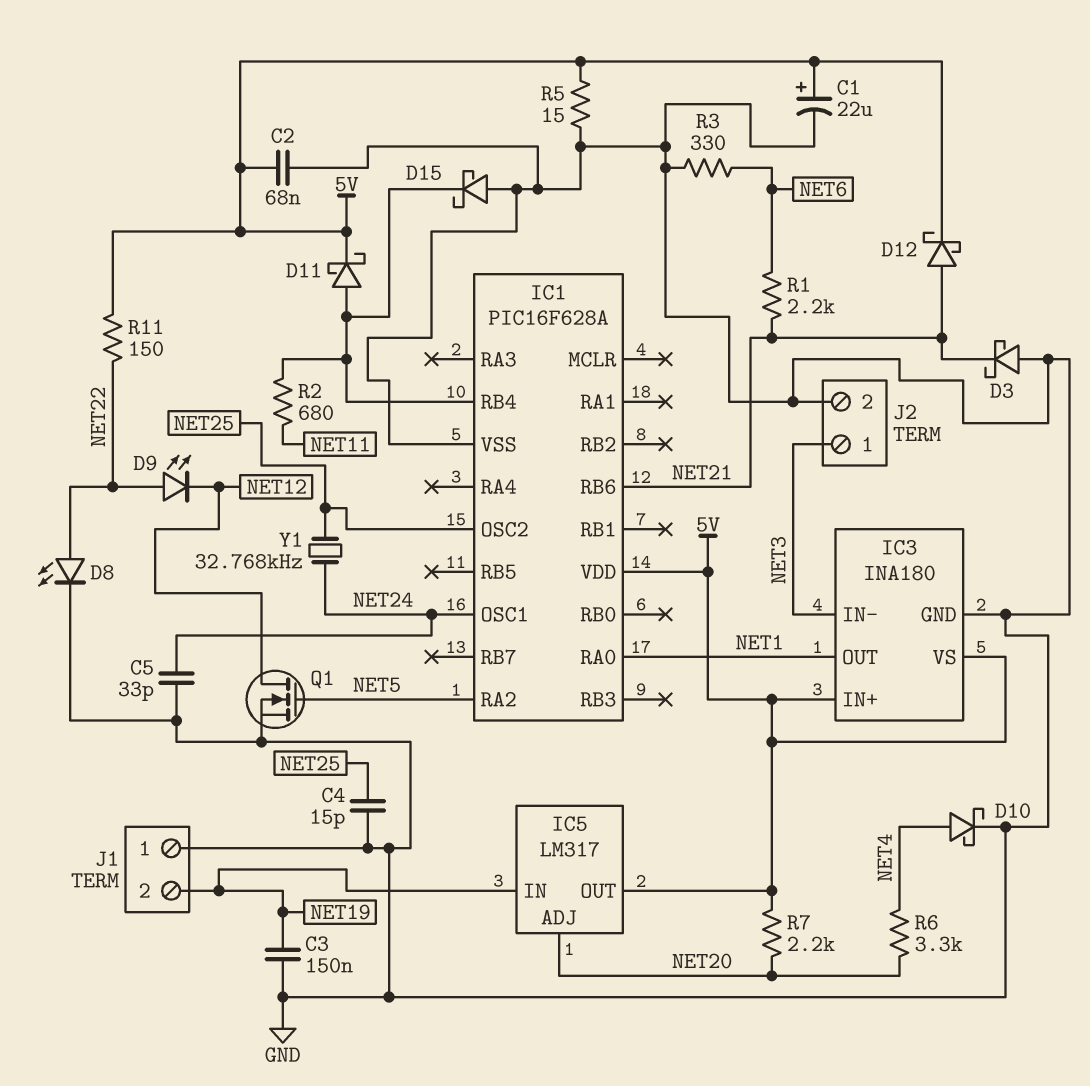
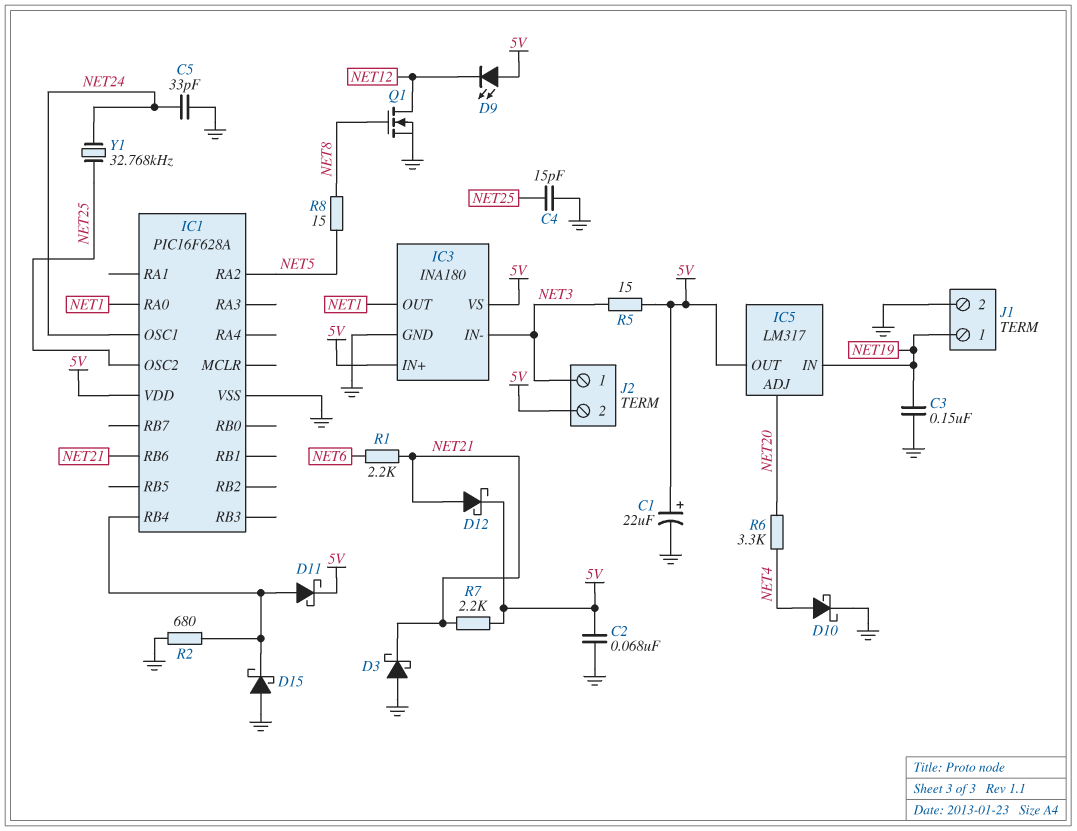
D8: LED (A NET22, K GND) -> none
D9: LED (A NET22, K NET12) -> LED (A 5V, K NET12)
J1 pin 1: GND -> NET19
J1 pin 2: NET19 -> GND
J2 pin 2: GND -> 5V
Q1: NMOS (G NET5, D NET12, S GND) -> NMOS (G NET8, D NET12, S GND)
R2: 680 (IC1/RB4, NET11) -> 680 (GND, IC1/RB4)
R3: 330 (GND, NET6) -> none
R5: 15 (5V, GND) -> 15 (5V, NET3)
R7: 2.2k (5V, NET20) -> 2.2k (5V, NET21)
R8: none -> 15 (NET5, NET8)
R11: 150 (5V, NET22) -> none

